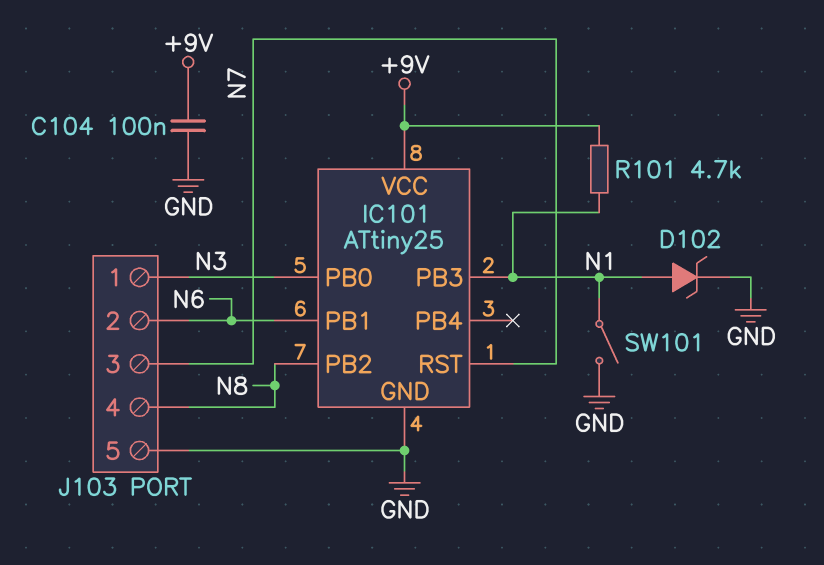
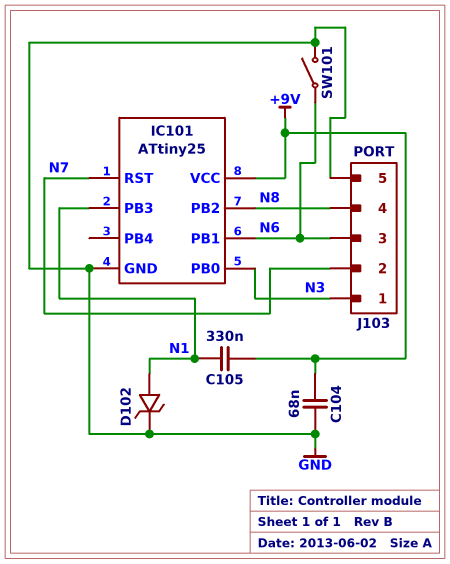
C104: 100nF (+9V, GND) -> 68nF (+9V, GND)
C105: none -> 330nF (+9V, N1)
J103 pin 2: N6 -> N7
J103 pin 3: N7 -> N6
R101: 4.7k (+9V, N1) -> none
SW101: switch (GND, N1) -> switch (GND, N6)

